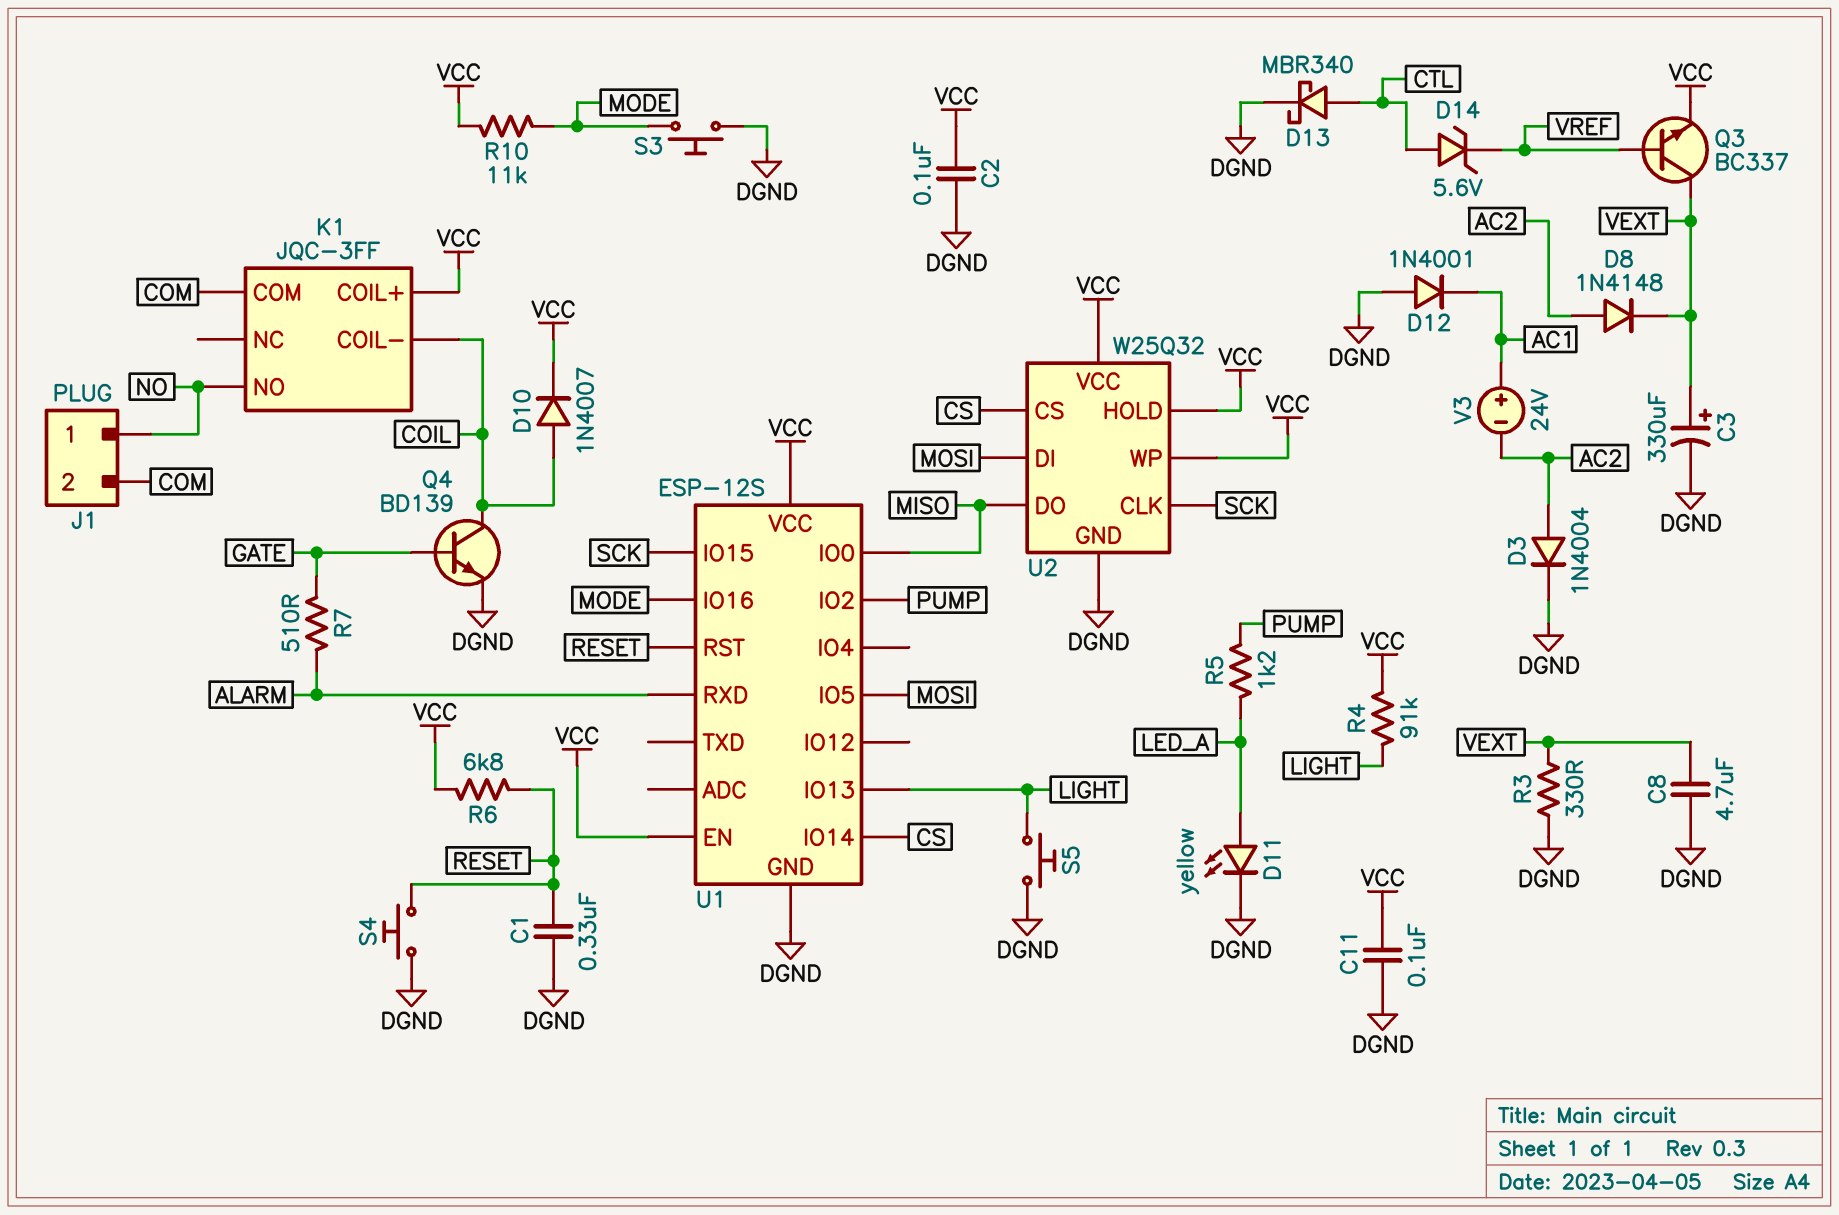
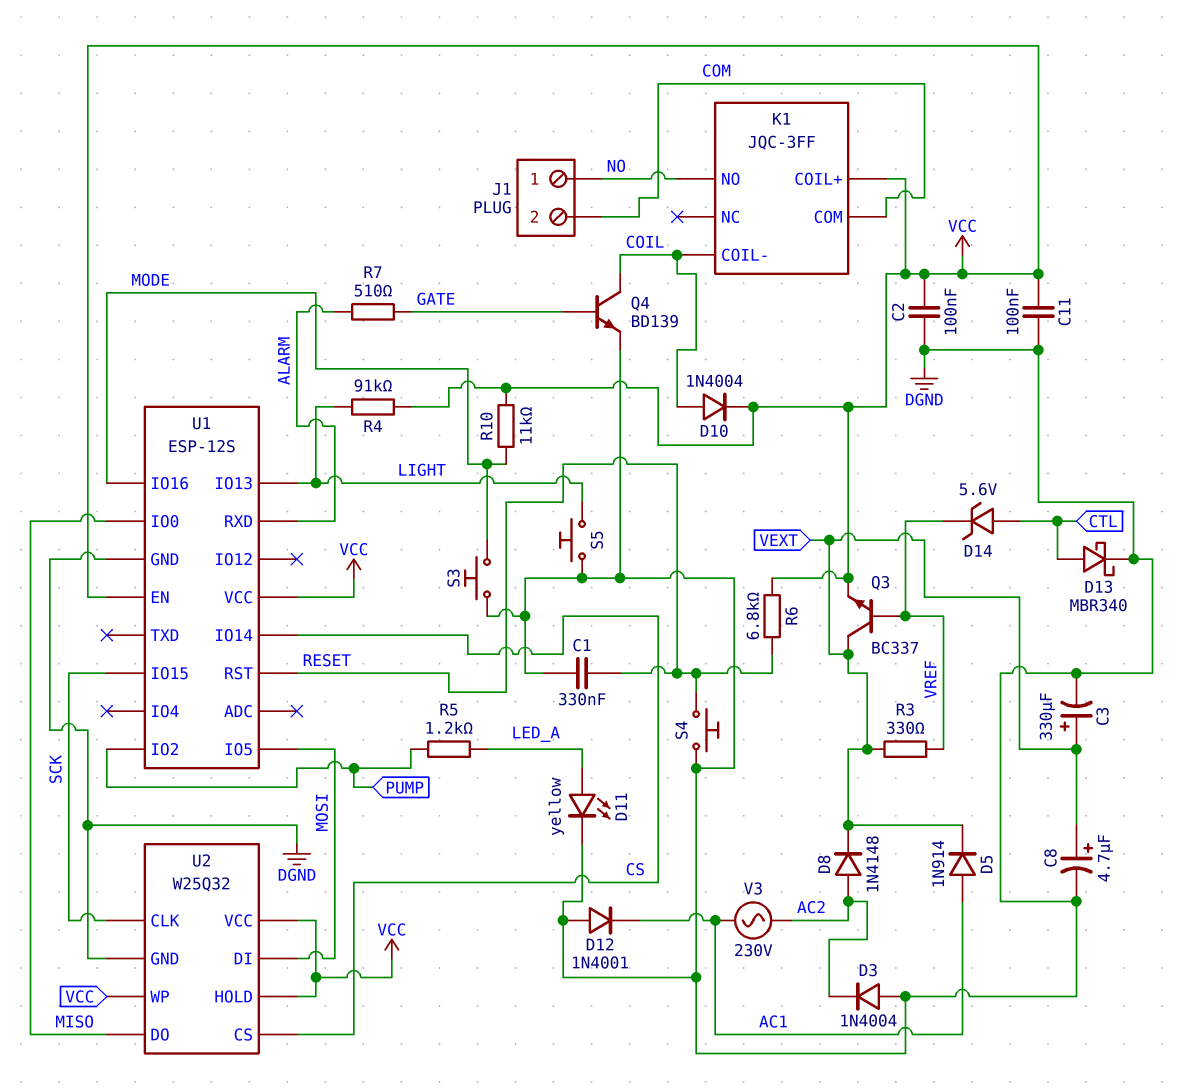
C8: 4.7uF (DGND, VEXT) -> 4.7uF (plus VEXT, minus DGND)
D3: diode 1N4004 (A AC2, K DGND) -> diode 1N4004 (A DGND, K AC2)
D5: none -> diode 1N914 (A AC1, K VEXT)
D10: diode 1N4007 (A COIL, K VCC) -> diode 1N4004 (A COIL, K VCC)
R3: 330 (DGND, VEXT) -> 330 (VEXT, VREF)
V3: 24V (plus AC1, minus AC2) -> AC 230V (AC1, AC2)

